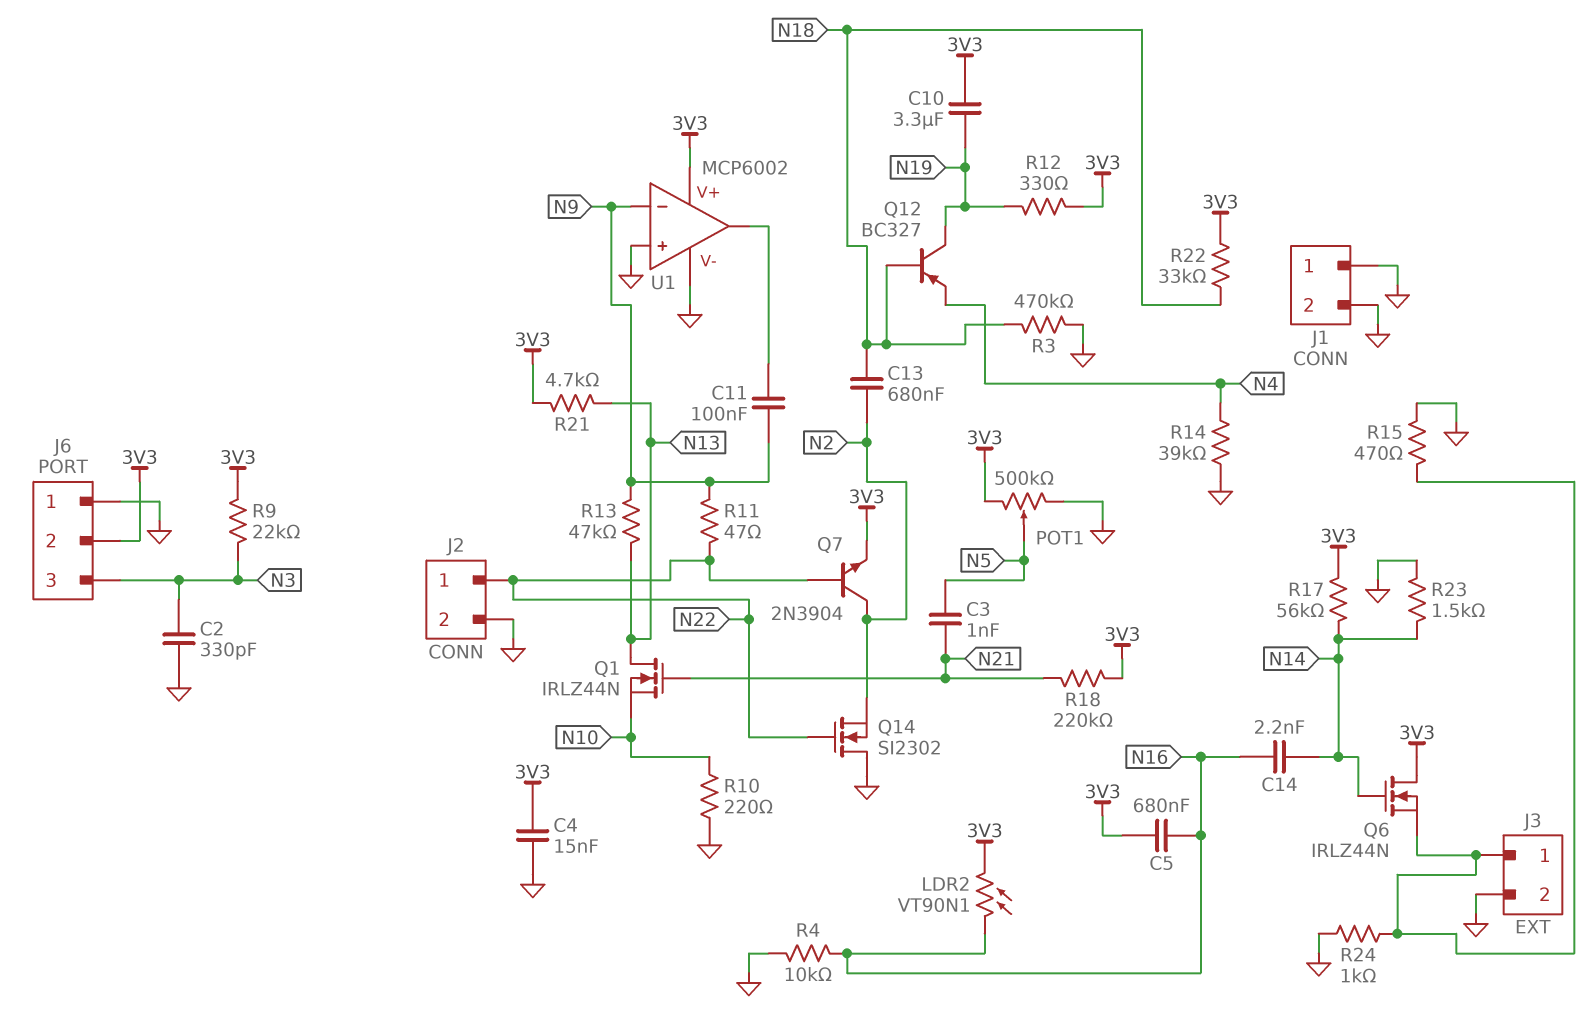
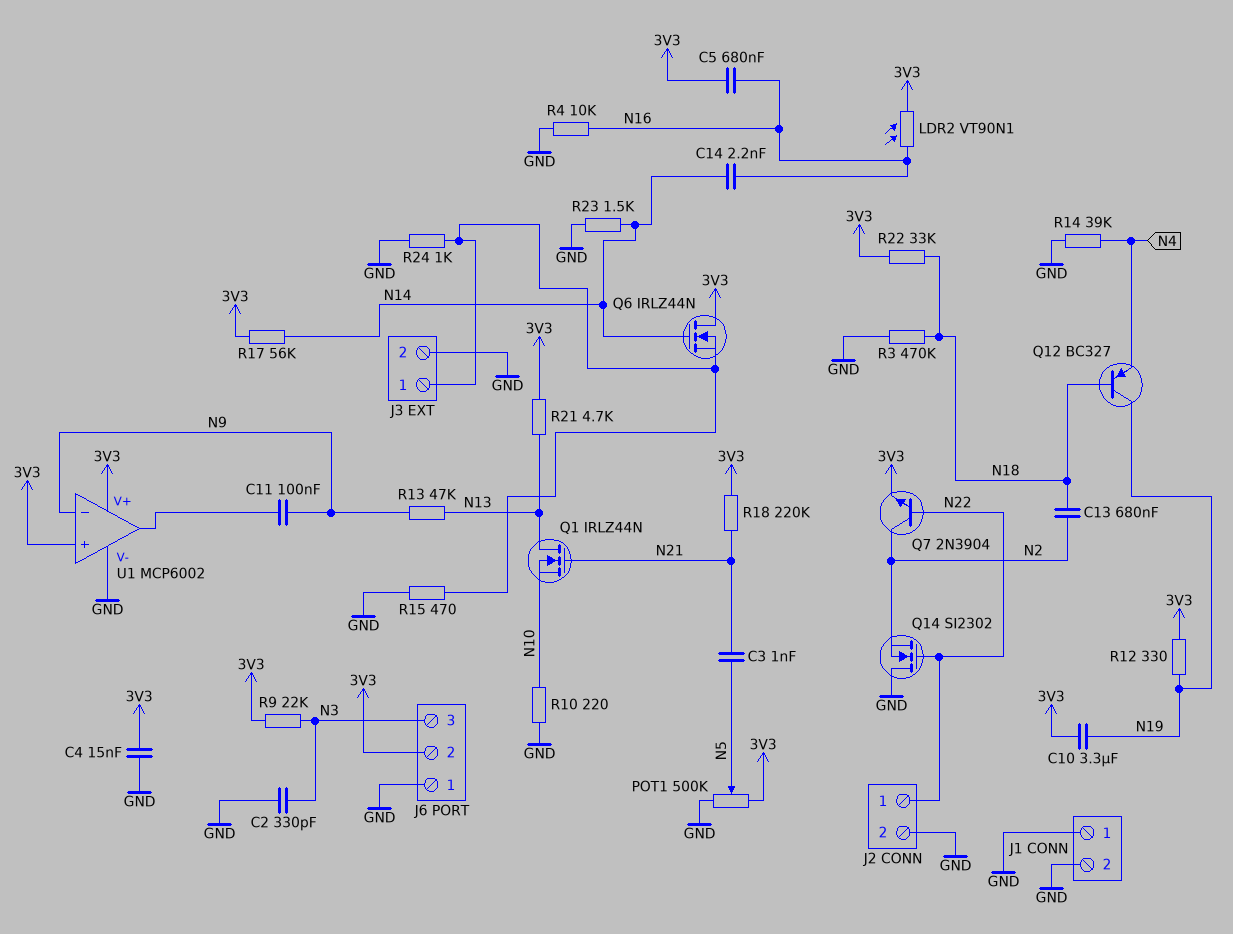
R11: 47 (N9, N22) -> none
U1 pin in+: GND -> 3V3

